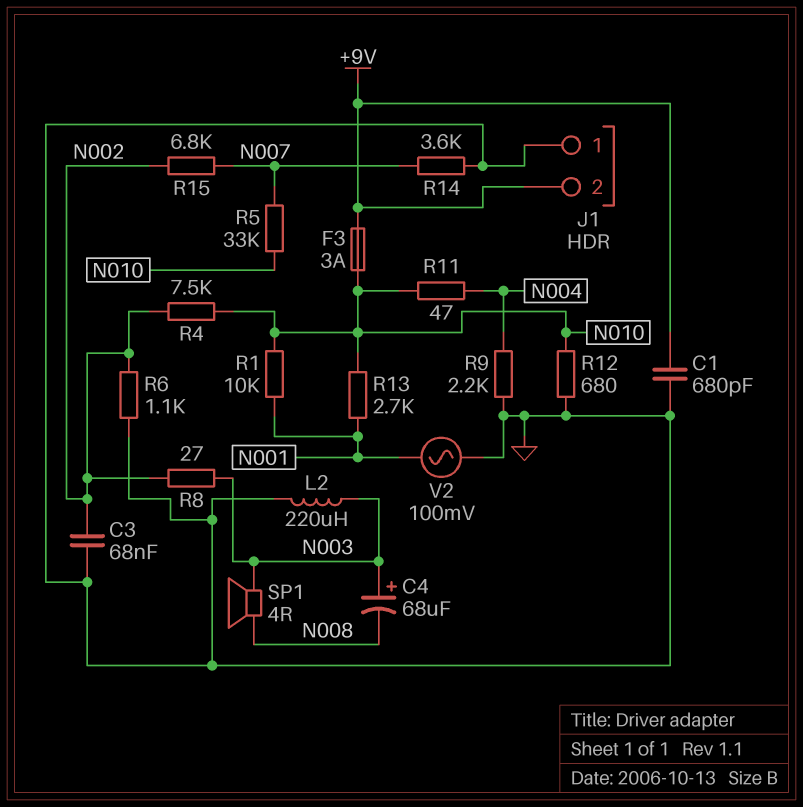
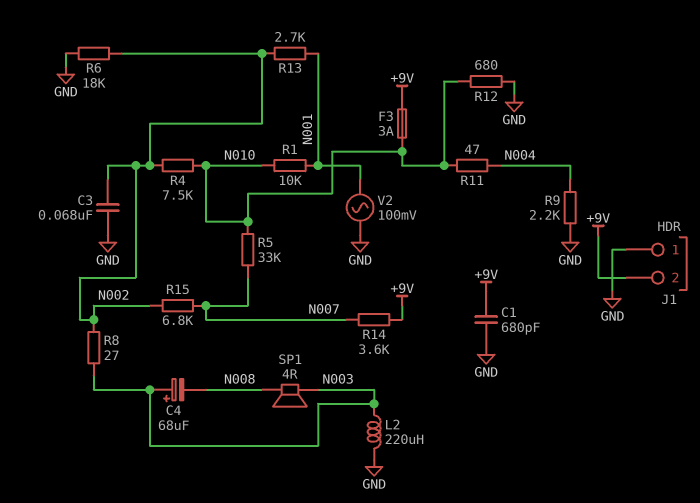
R6: 1.1k (GND, N002) -> 18k (GND, N002)
R13: 2.7k (N001, N010) -> 2.7k (N001, N002)
R14: 3.6k (GND, N007) -> 3.6k (+9V, N007)

